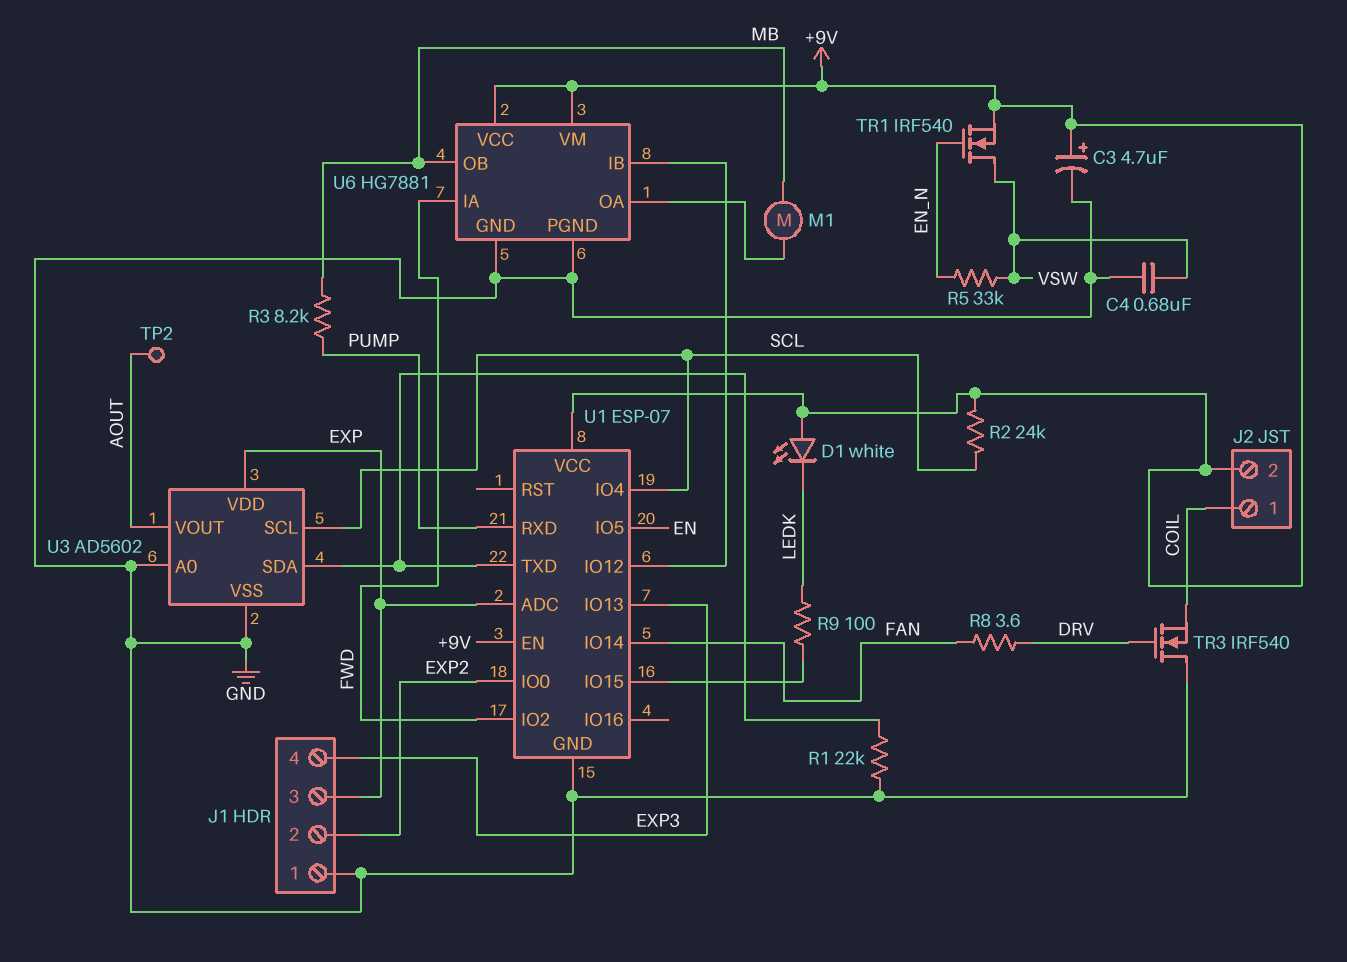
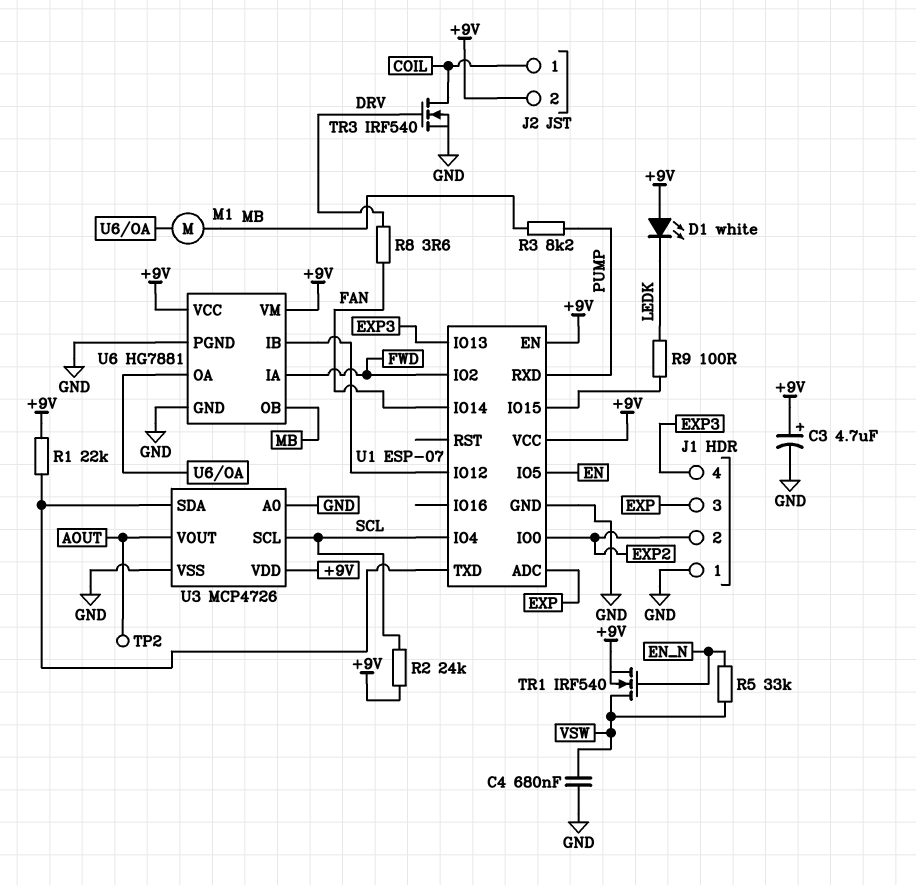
R1: 22k (GND, U1/TXD) -> 22k (+9V, U1/TXD)
TR3: NMOS IRF540 (G DRV, D GND, S COIL) -> NMOS IRF540 (G DRV, D COIL, S GND)
U3: AD5602 -> MCP4726
U3 pin VDD: EXP -> +9V

